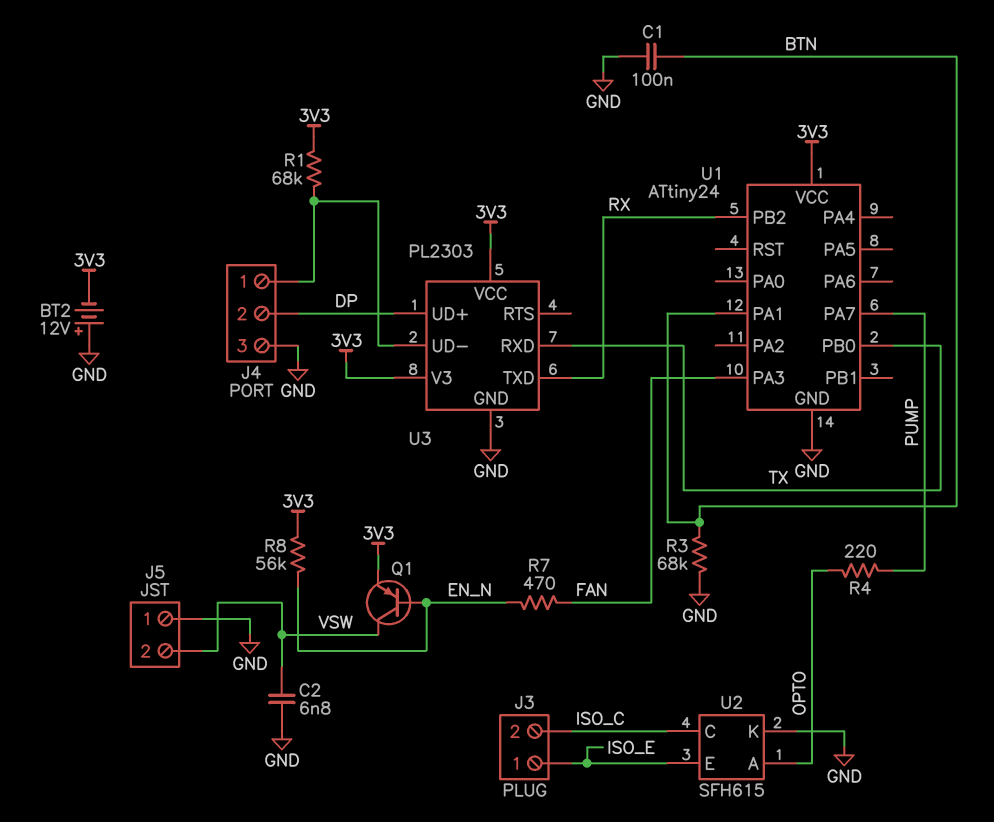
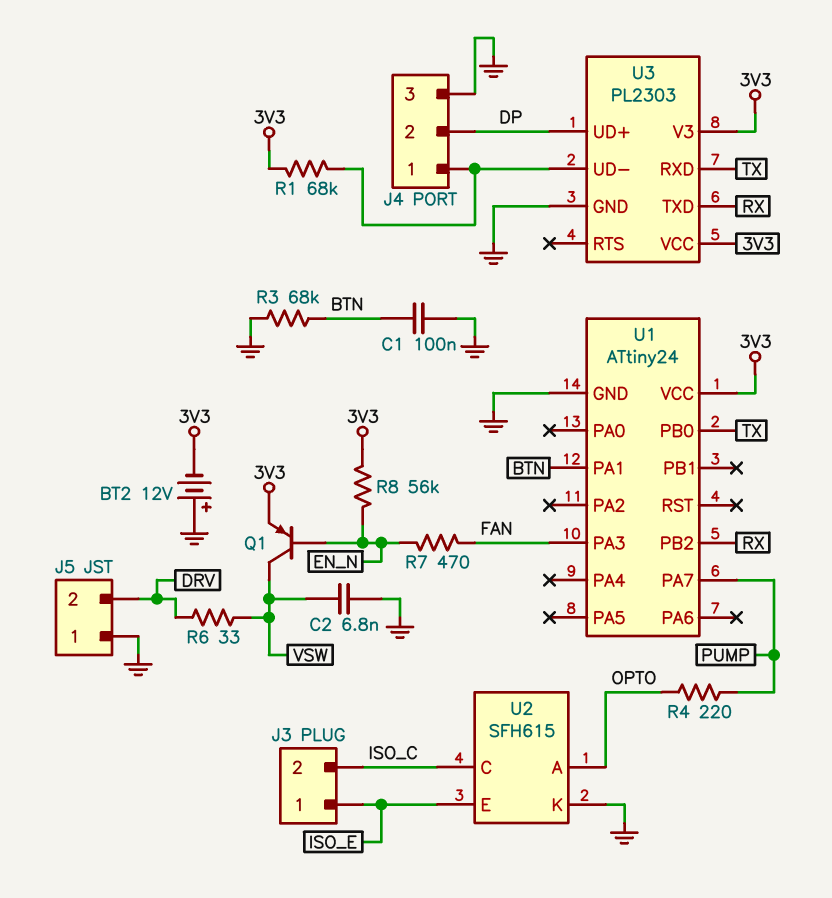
J5 pin 2: VSW -> DRV
R6: none -> 33 (DRV, VSW)

